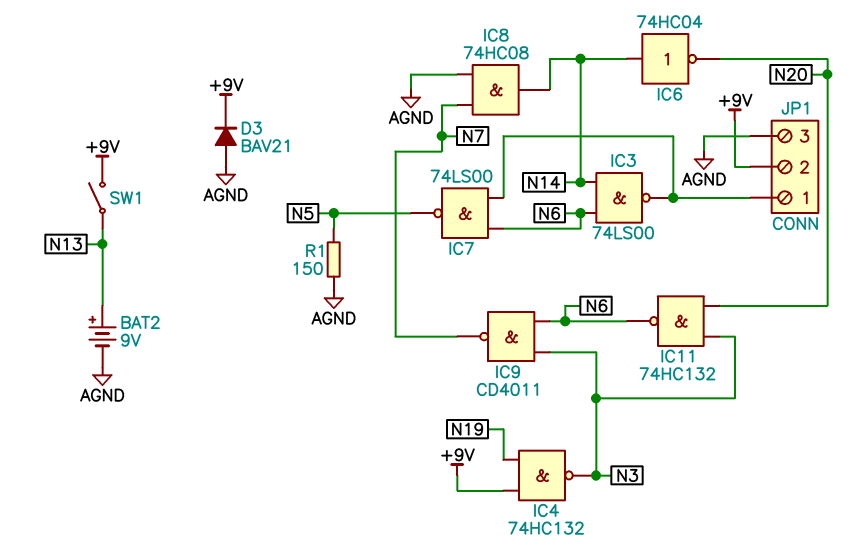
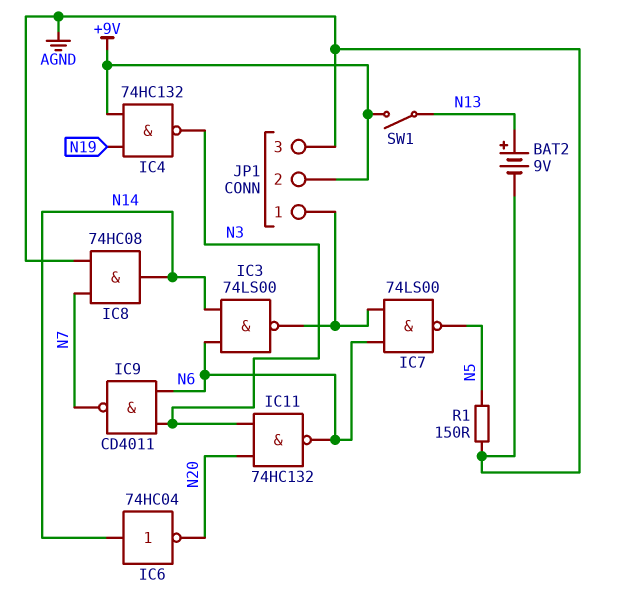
D3: diode BAV21 (A AGND, K +9V) -> none

